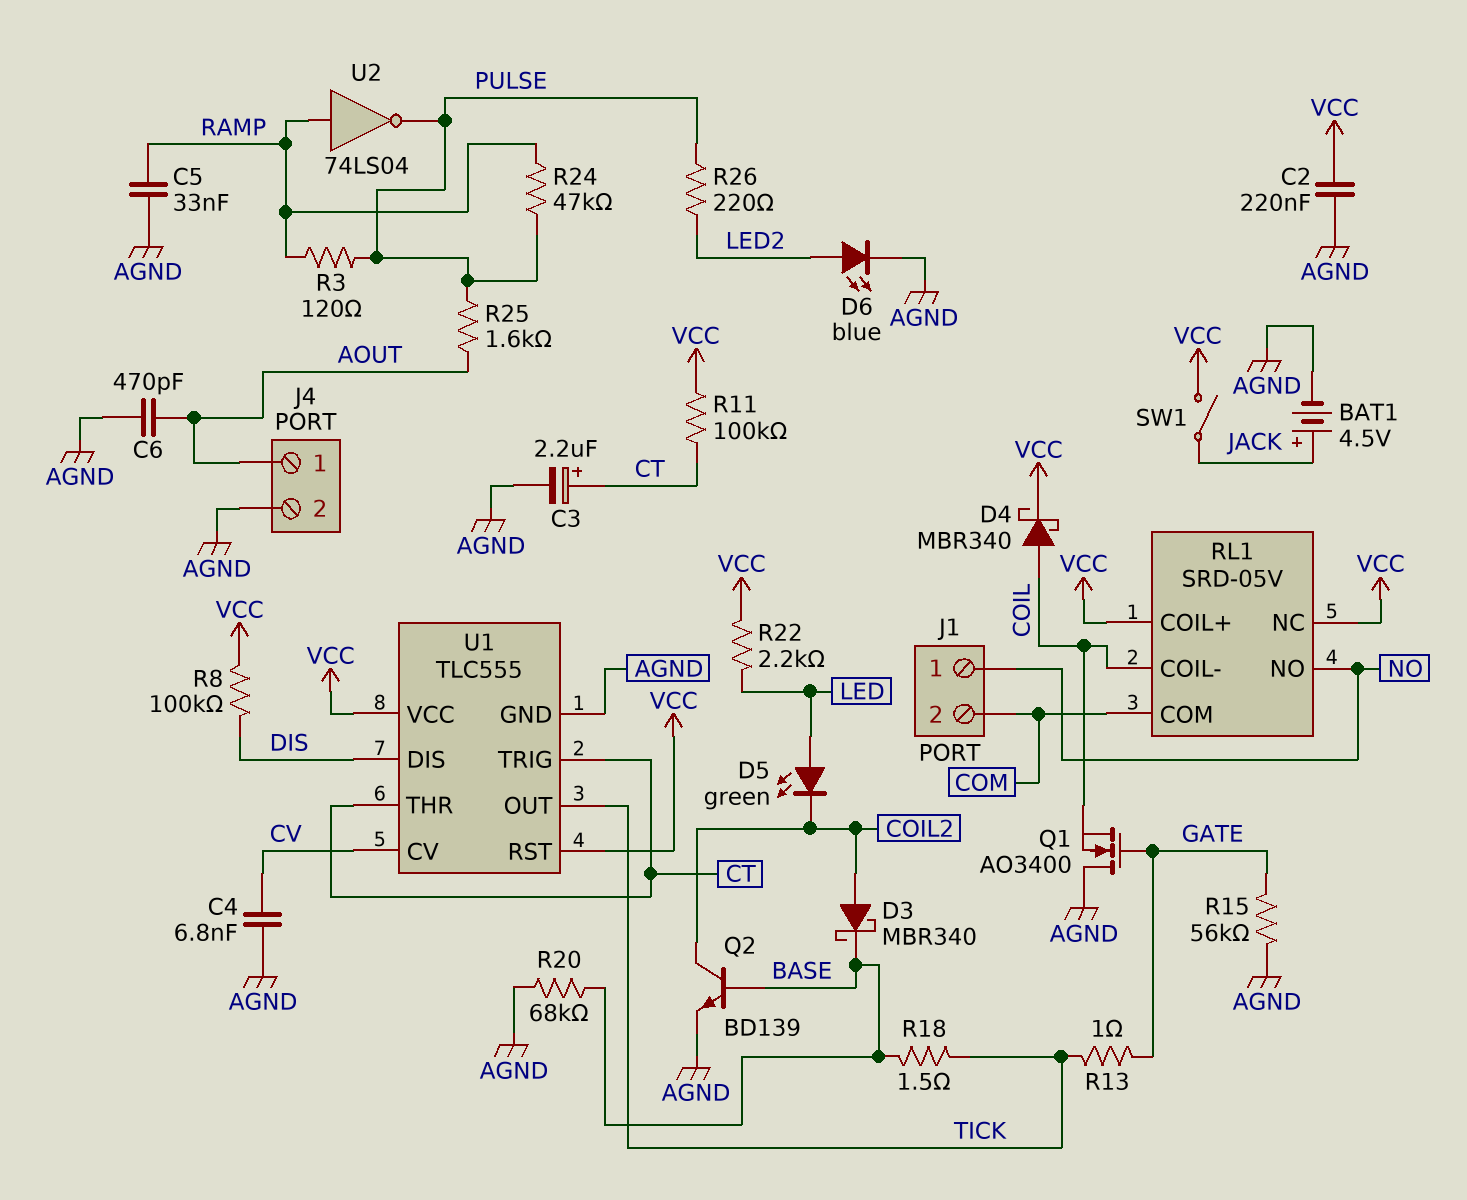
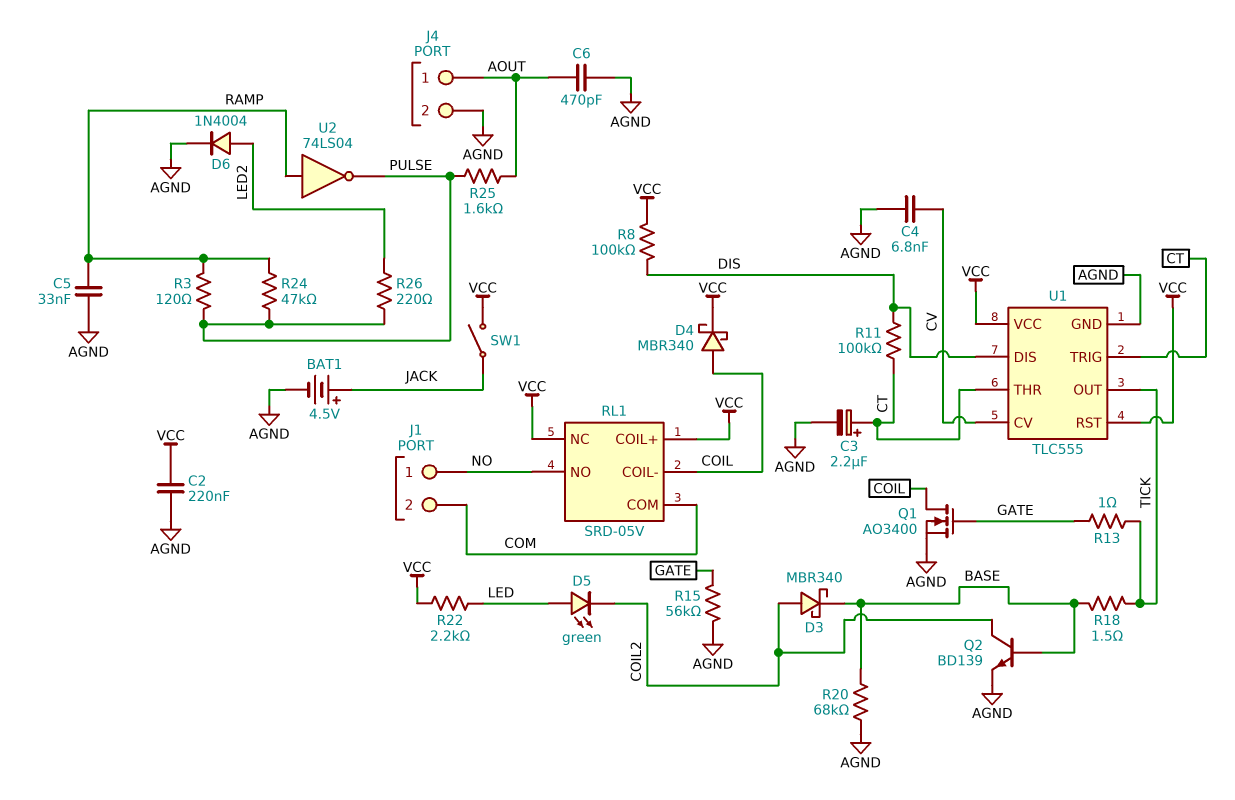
D6: LED blue (A LED2, K AGND) -> diode 1N4004 (A LED2, K AGND)
Q1: NMOS AO3400 (G GATE, D AGND, S COIL) -> NMOS AO3400 (G GATE, D COIL, S AGND)
R11: 100k (CT, VCC) -> 100k (CT, DIS)

